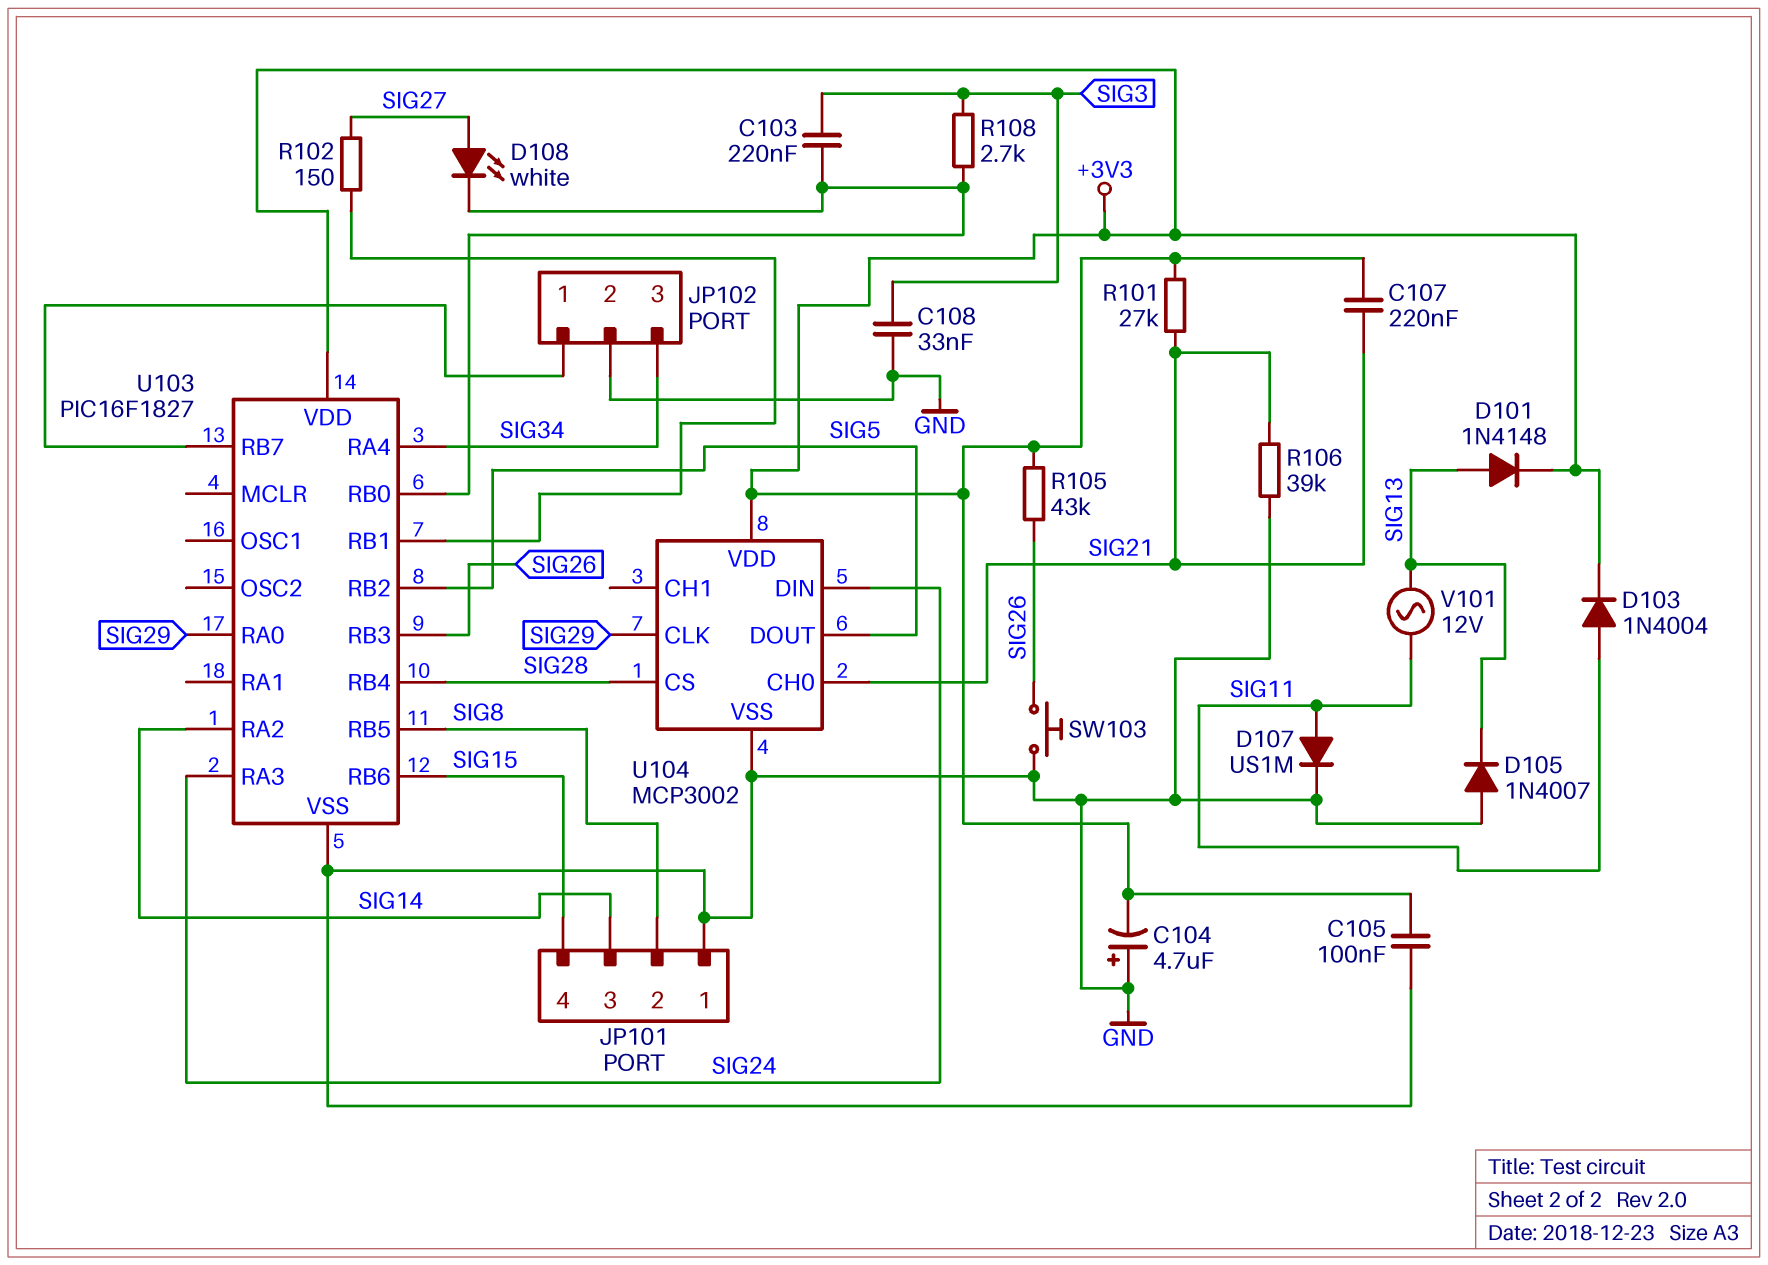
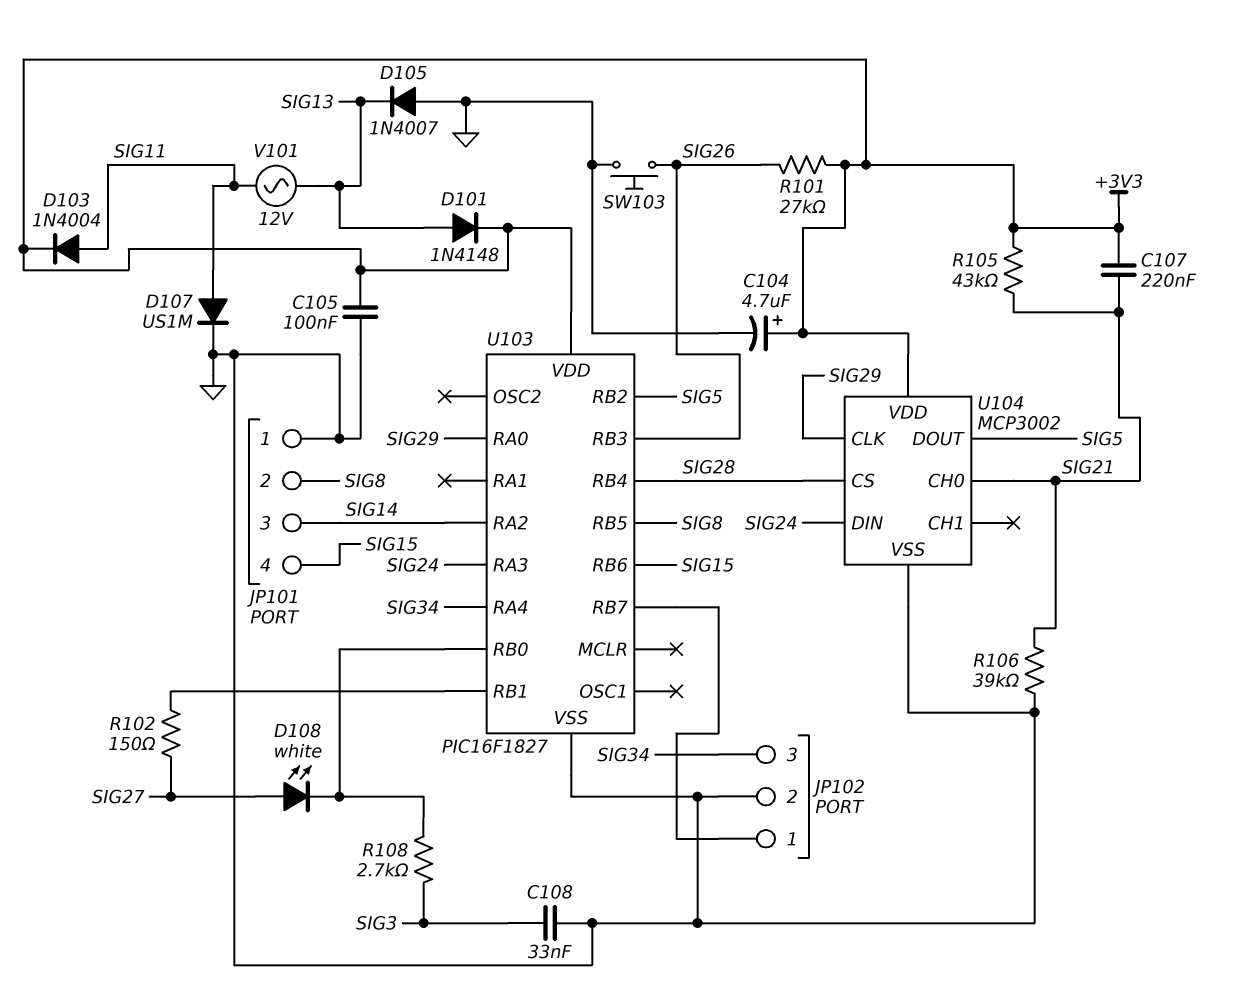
C103: 220nF (SIG3, U103/RB0) -> none
C104: 4.7uF (plus GND, minus +3V3) -> 4.7uF (plus +3V3, minus GND)
R101: 27k (+3V3, SIG21) -> 27k (+3V3, SIG26)
R105: 43k (+3V3, SIG26) -> 43k (+3V3, SIG21)

